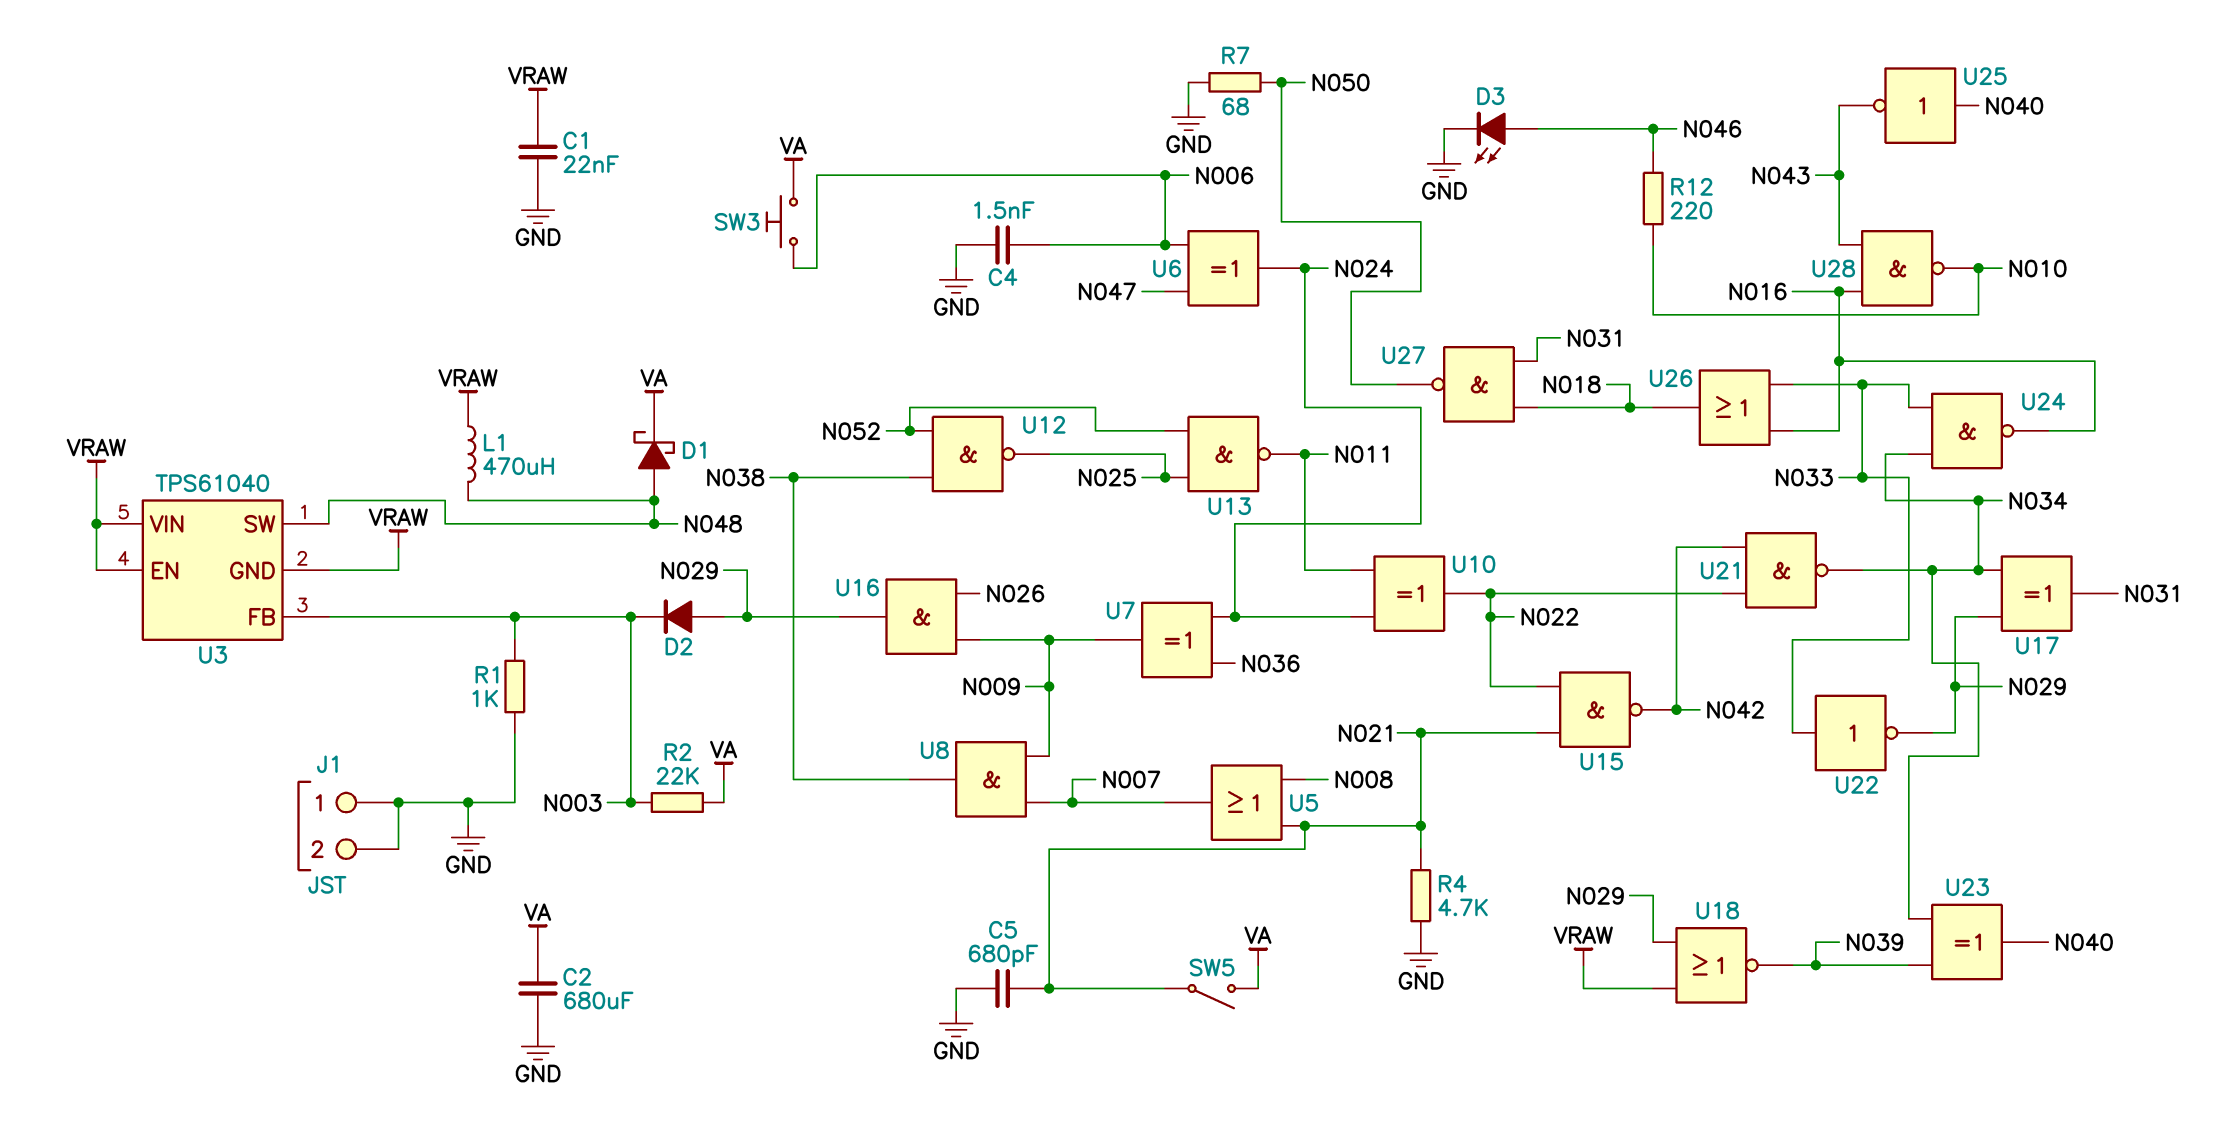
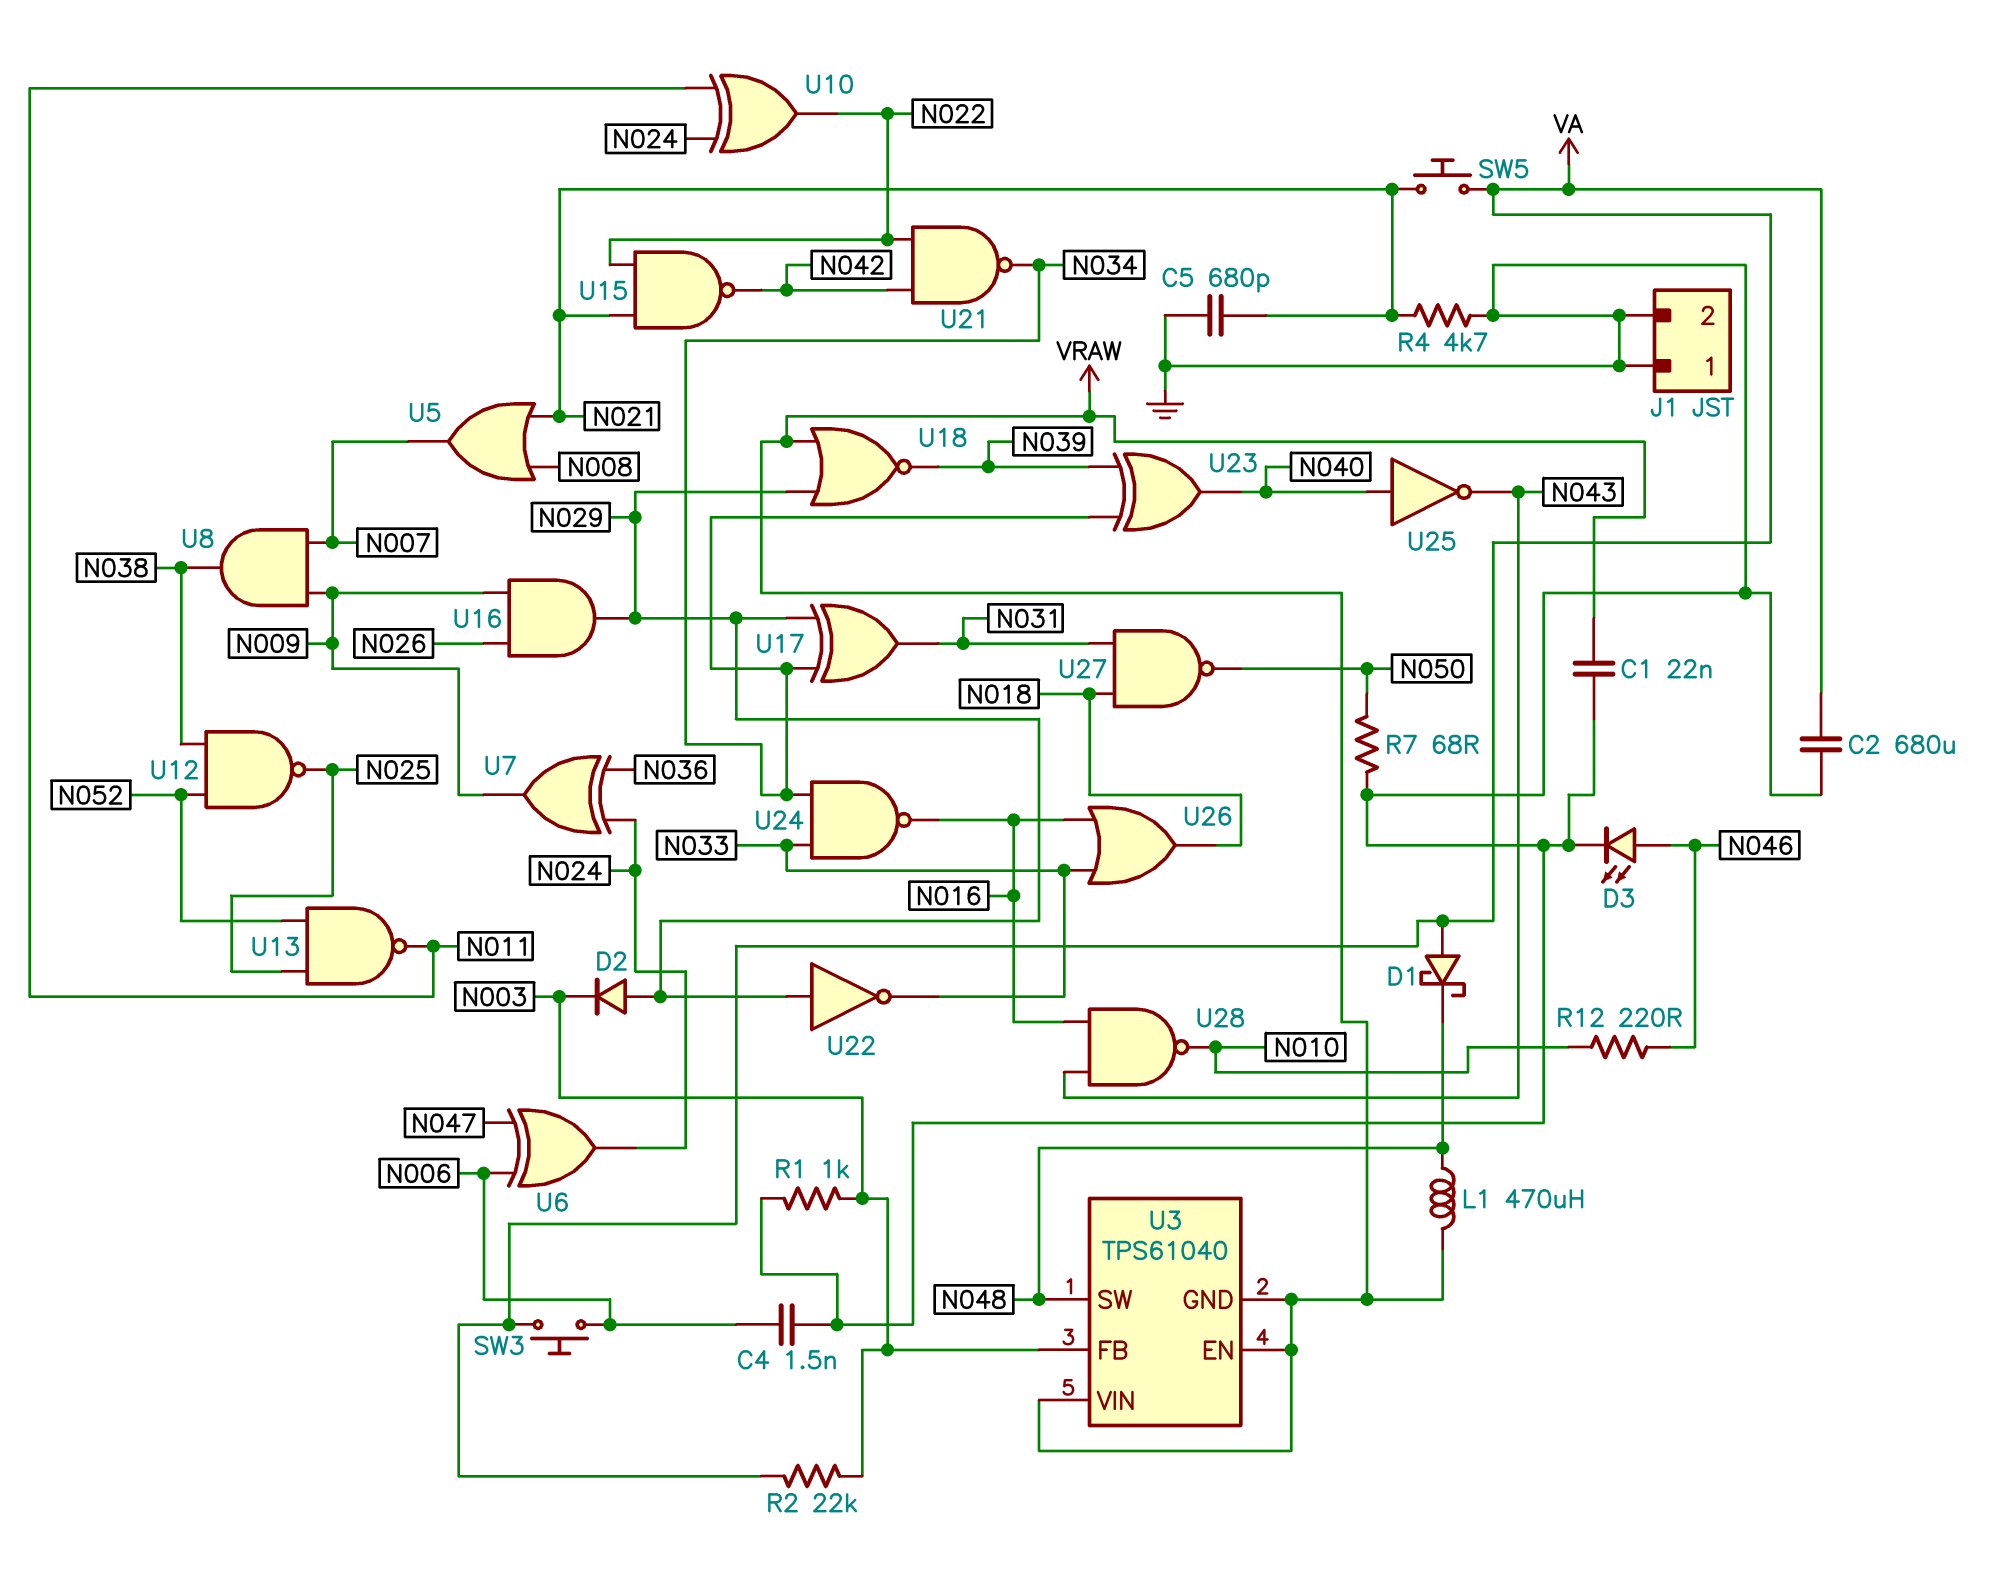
D1: schottky (A N048, K VA) -> schottky (A VA, K N048)
SW5: switch (N021, VA) -> button (N021, VA)
U22: NOT (in N033, out N029) -> NOT (in N029, out N033)

